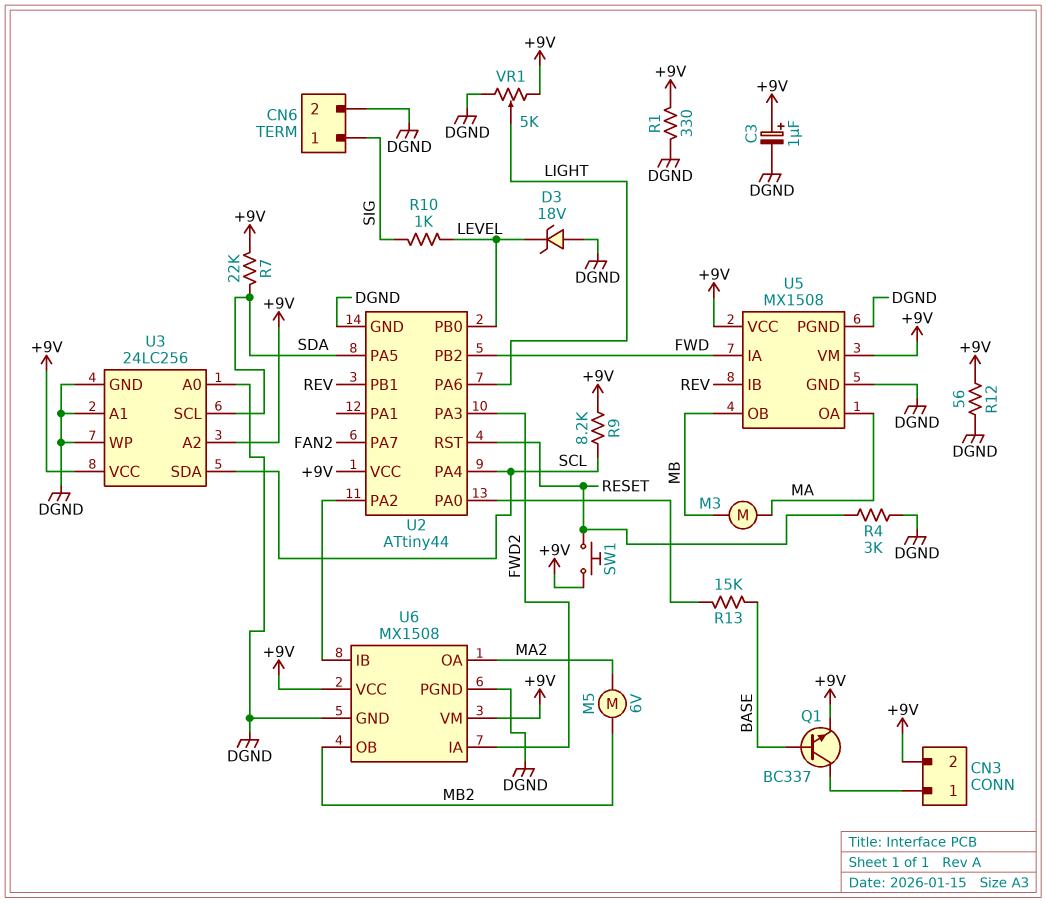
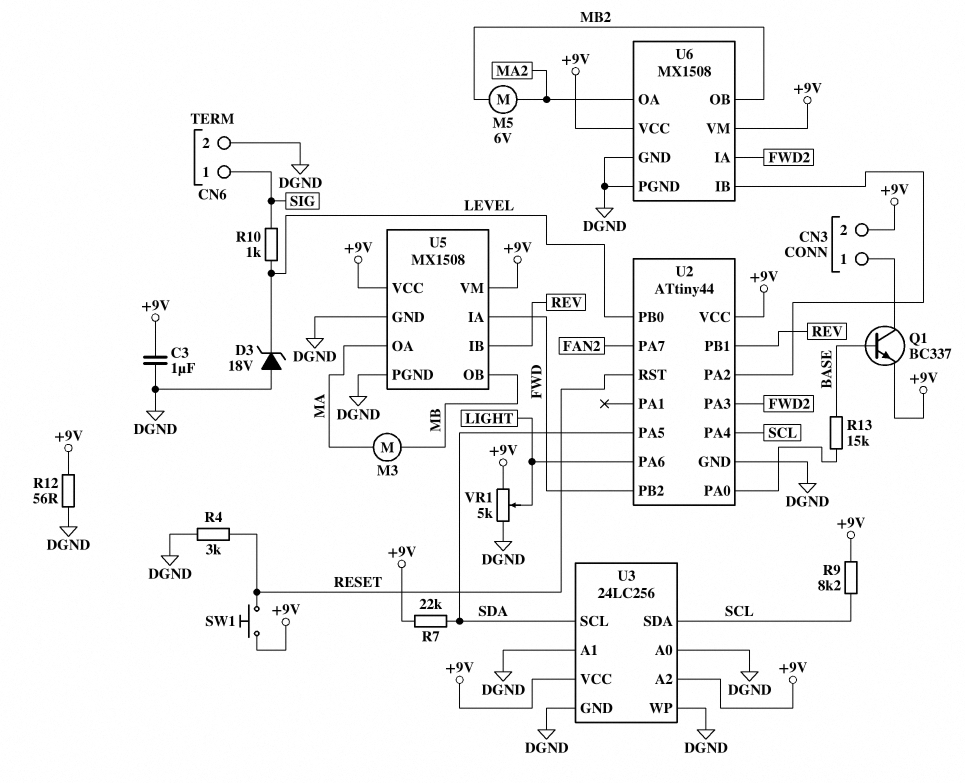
C3: 1uF (plus +9V, minus DGND) -> 1uF (+9V, DGND)
R1: 330 (+9V, DGND) -> none

